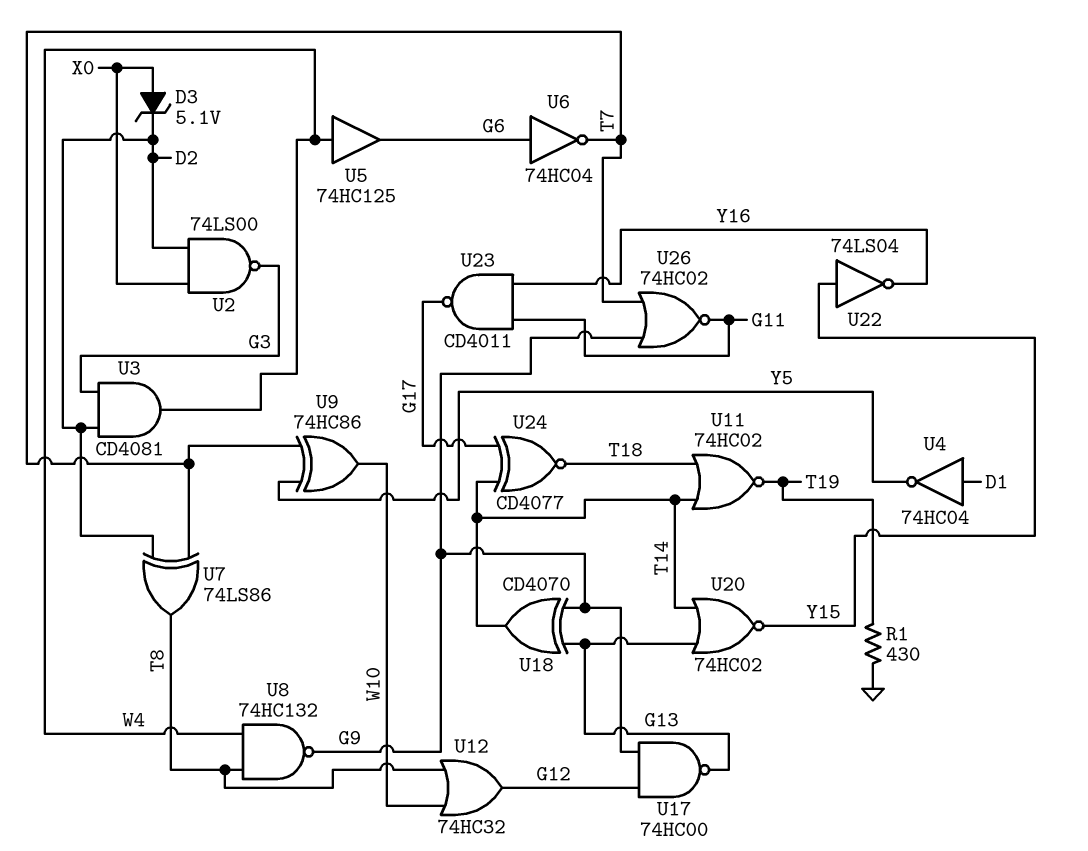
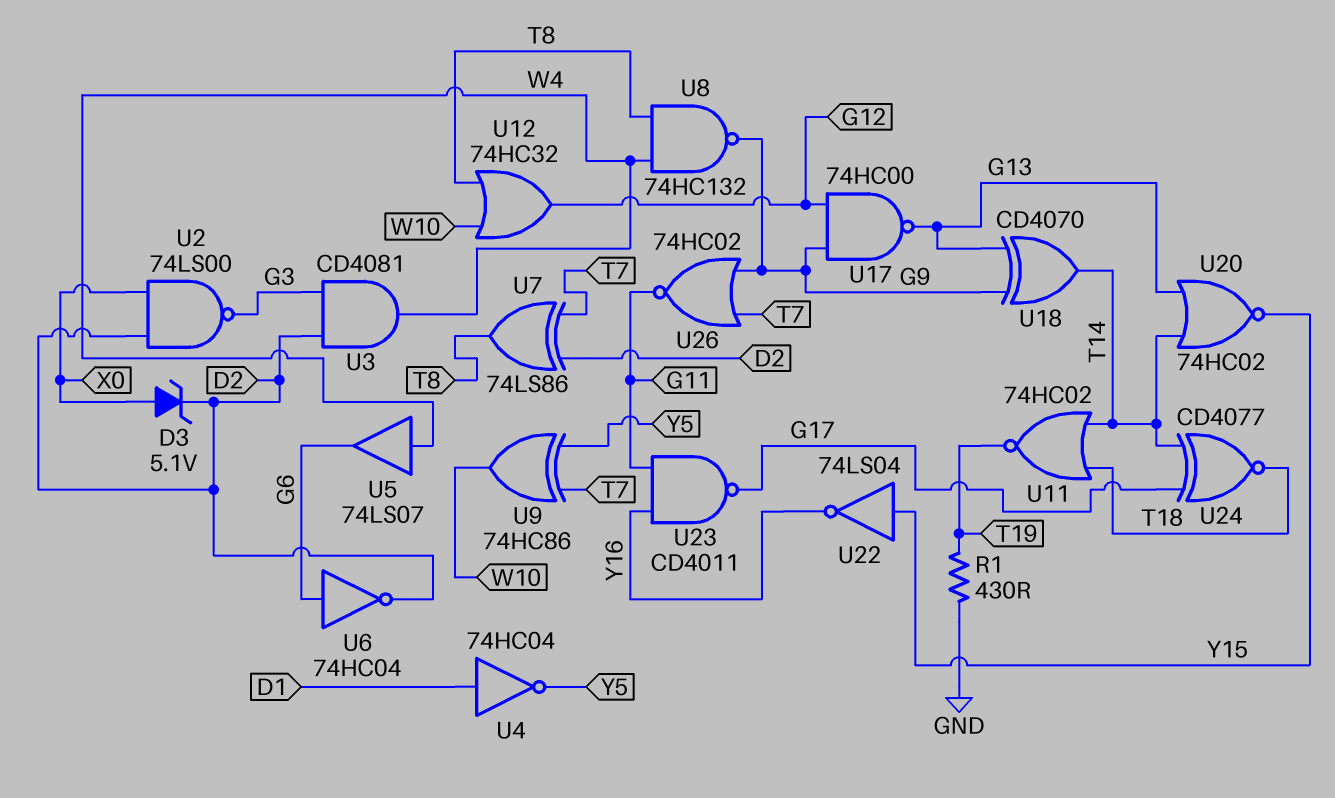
U5: buffer 74HC125 (in W4, out G6) -> buffer 74LS07 (in W4, out G6)
U6: NOT 74HC04 (in G6, out T7) -> NOT 74HC04 (in G6, out D2)

